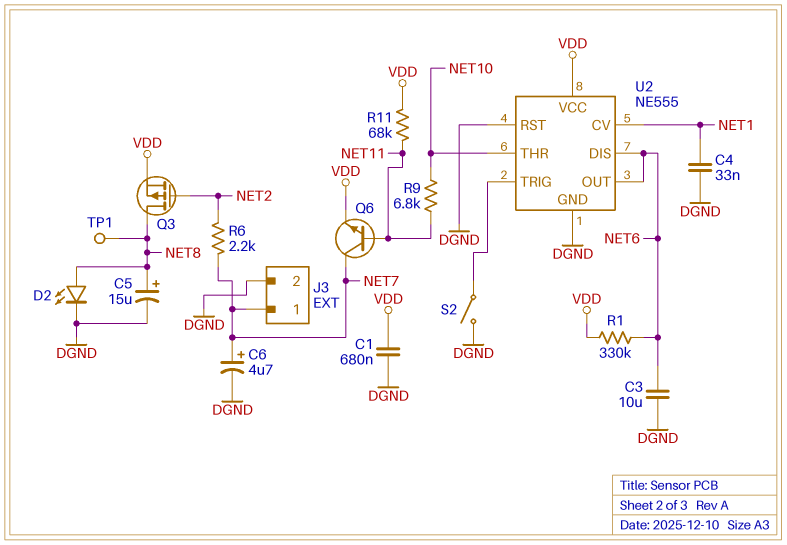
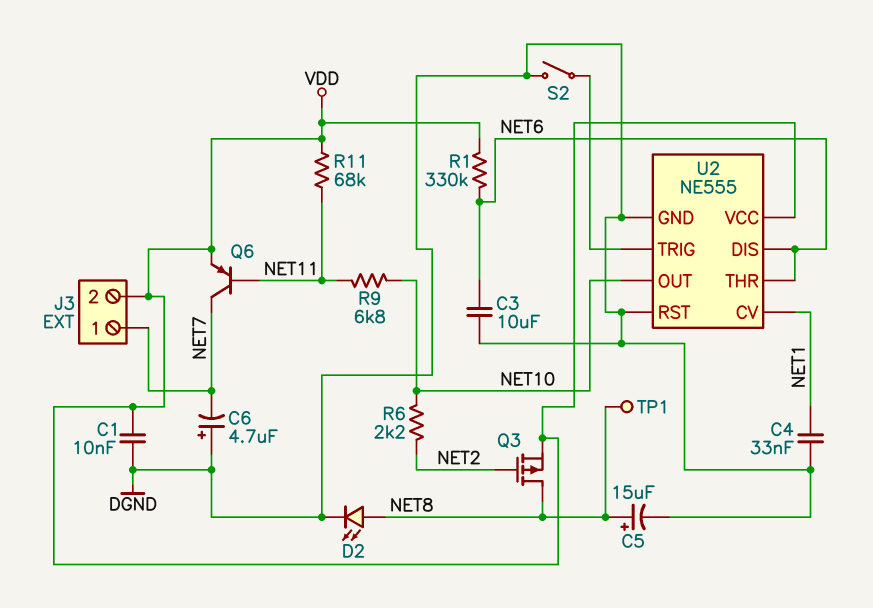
C1: 680nF (DGND, VDD) -> 10nF (DGND, VDD)
C6: 4.7uF (plus NET7, minus DGND) -> 4.7uF (plus DGND, minus NET7)
J3 pin 2: DGND -> VDD
Q6: NPN (B NET11, C NET7, E VDD) -> PNP (B NET11, C NET7, E VDD)
R6: 2.2k (NET2, NET7) -> 2.2k (NET2, NET10)
U2 pin OUT: NET6 -> NET10
U2 pin THR: NET10 -> NET6

